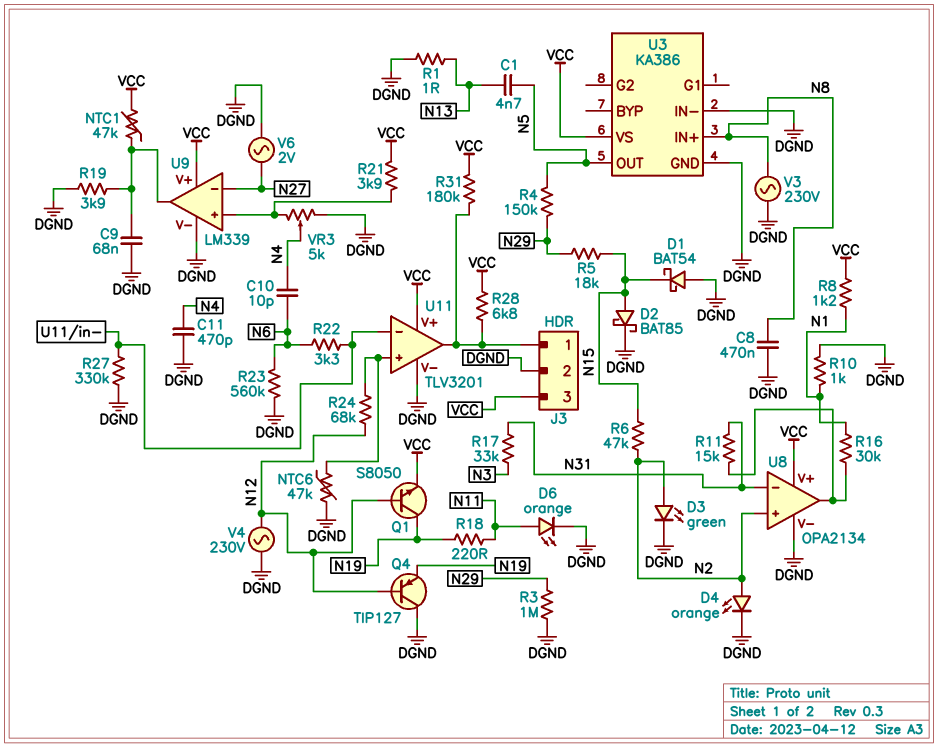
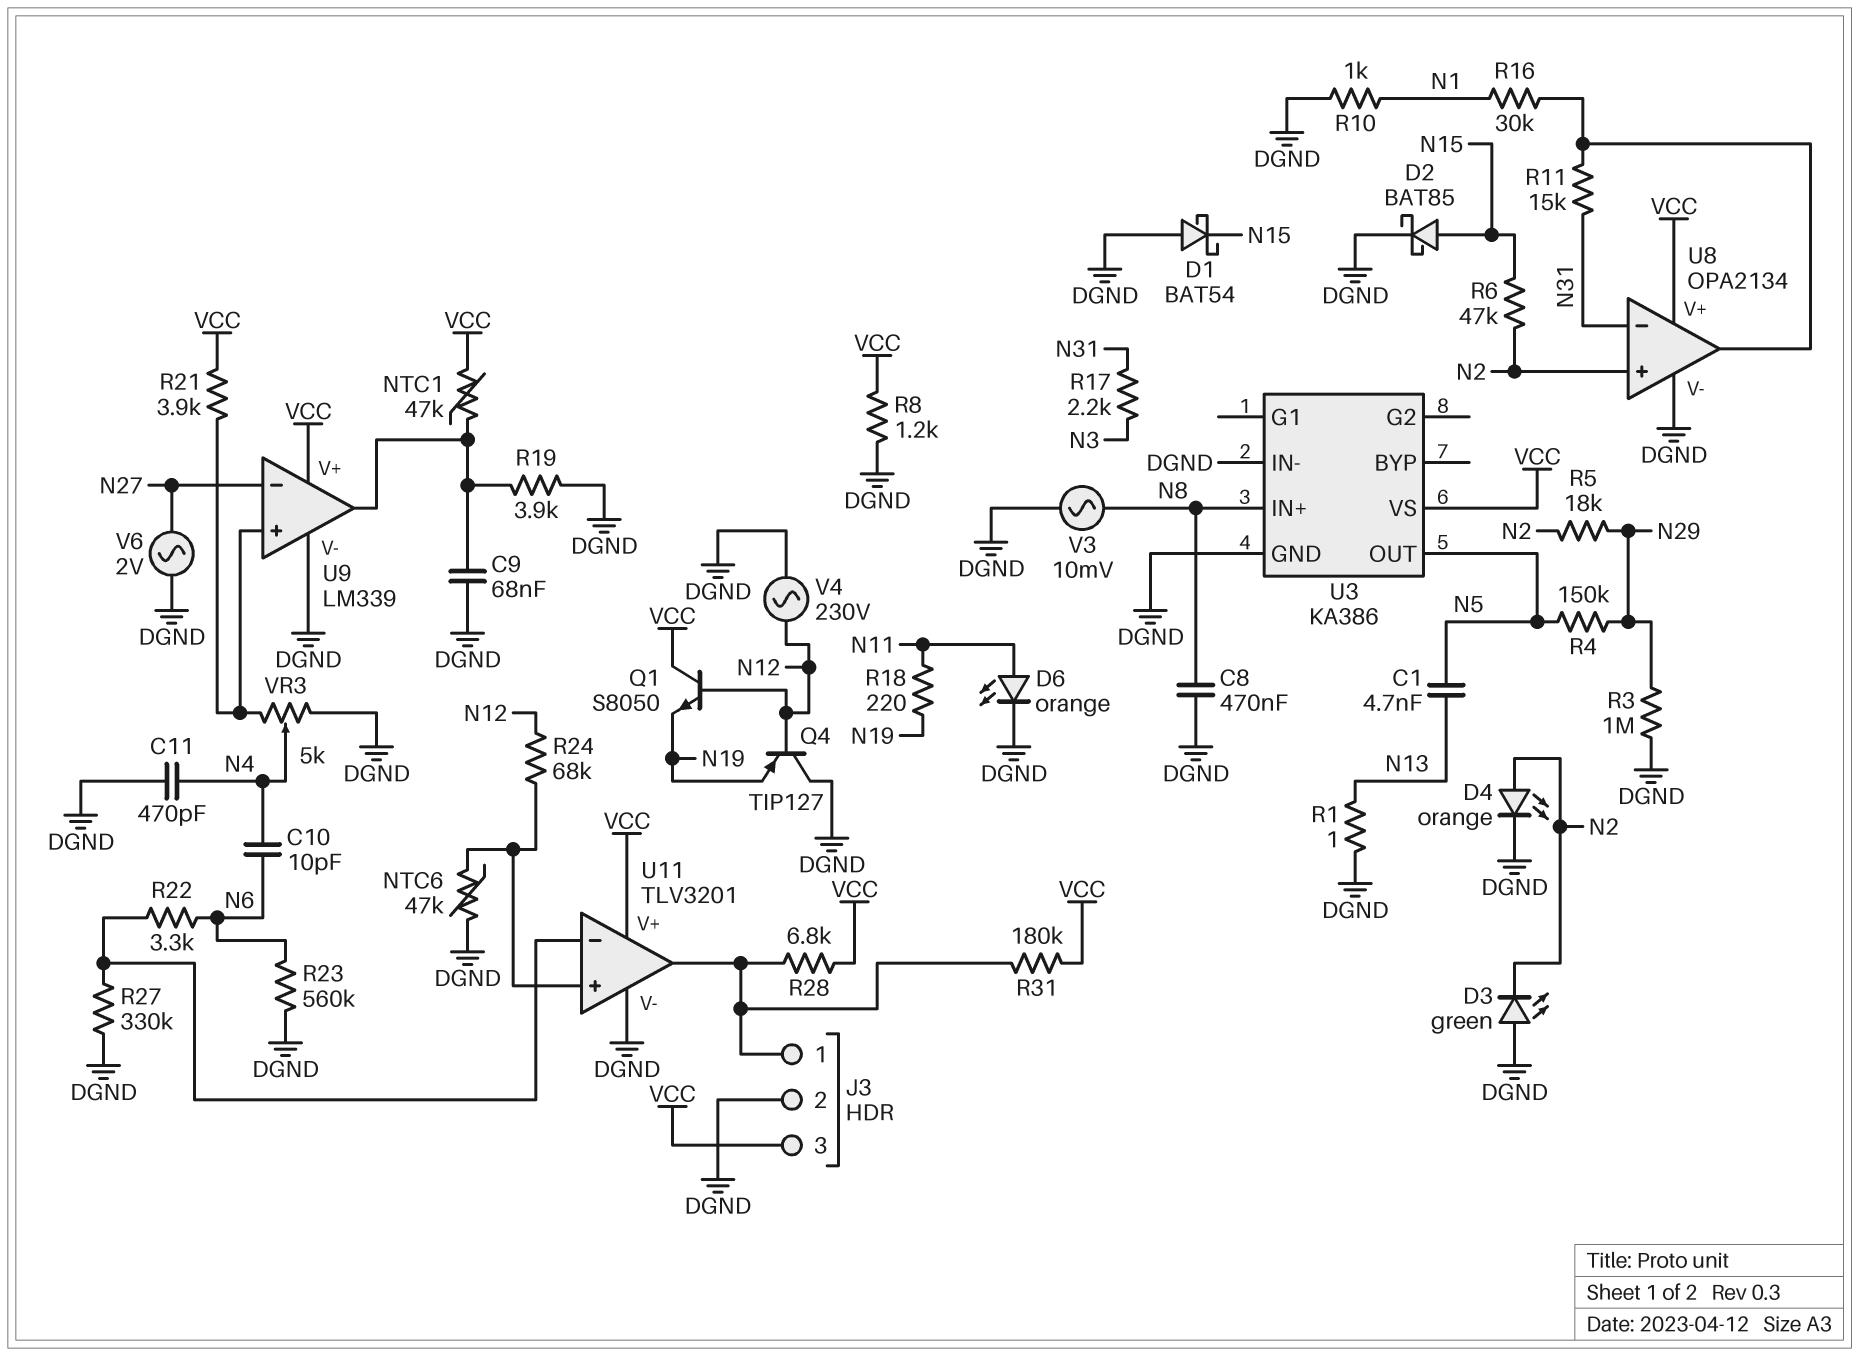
D3: LED green (A N2, K DGND) -> LED green (A DGND, K N2)
Q1: NPN S8050 (B N12, C N19, E VCC) -> NPN S8050 (B N12, C VCC, E N19)
R5: 18k (N15, N29) -> 18k (N2, N29)
R8: 1.2k (N1, VCC) -> 1.2k (DGND, VCC)
R17: 33k (N3, N31) -> 2.2k (N3, N31)
V3: AC 230V (DGND, N8) -> AC 10mV (DGND, N8)

